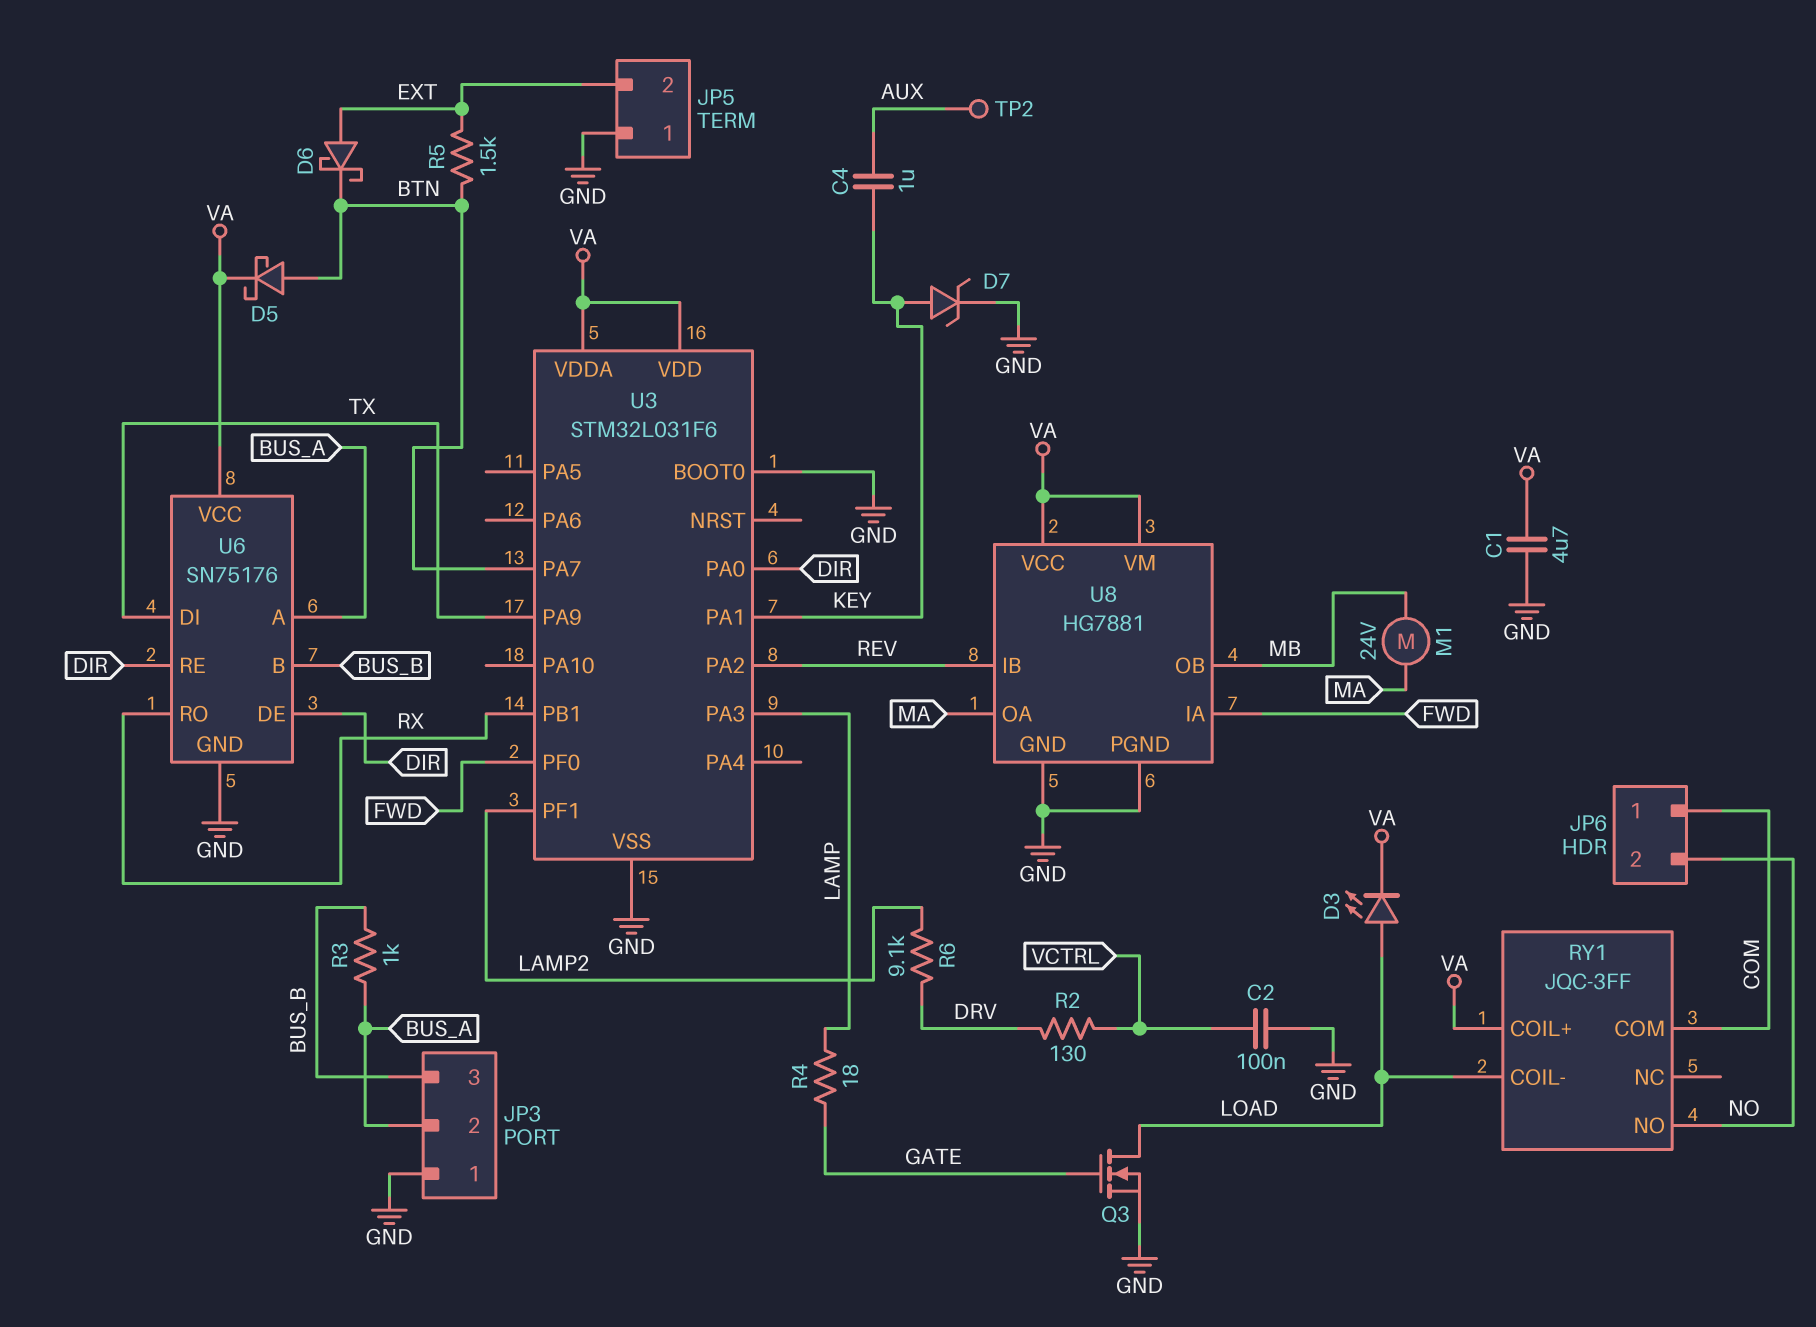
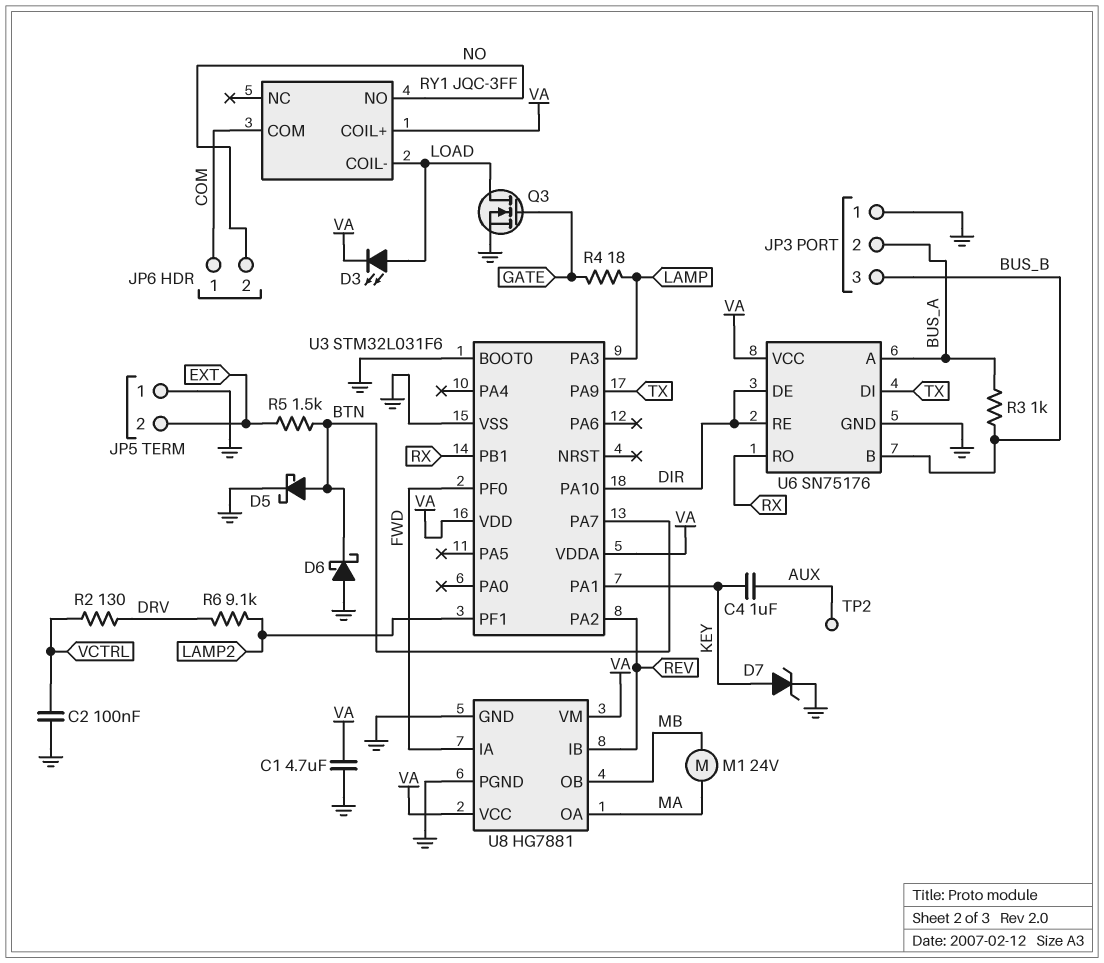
D5: schottky (A BTN, K VA) -> schottky (A BTN, K GND)
D6: schottky (A EXT, K BTN) -> schottky (A GND, K BTN)
U3 pin PA0: DIR -> none
U3 pin PA10: none -> DIR

